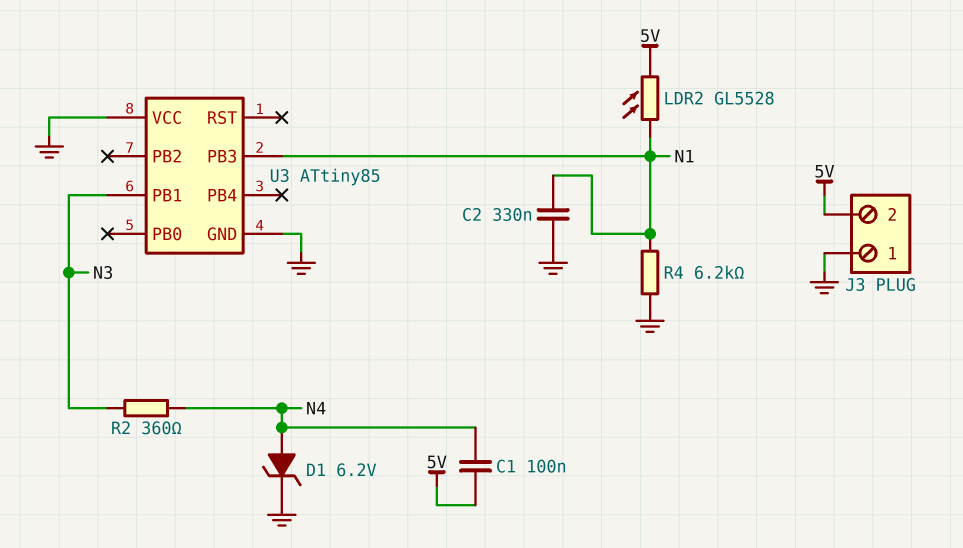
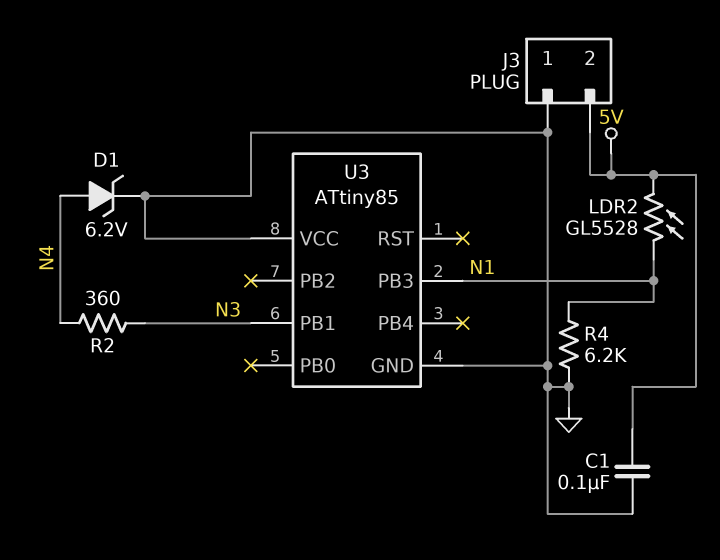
C1: 100nF (5V, N4) -> 100nF (5V, GND)
C2: 330nF (GND, N1) -> none

